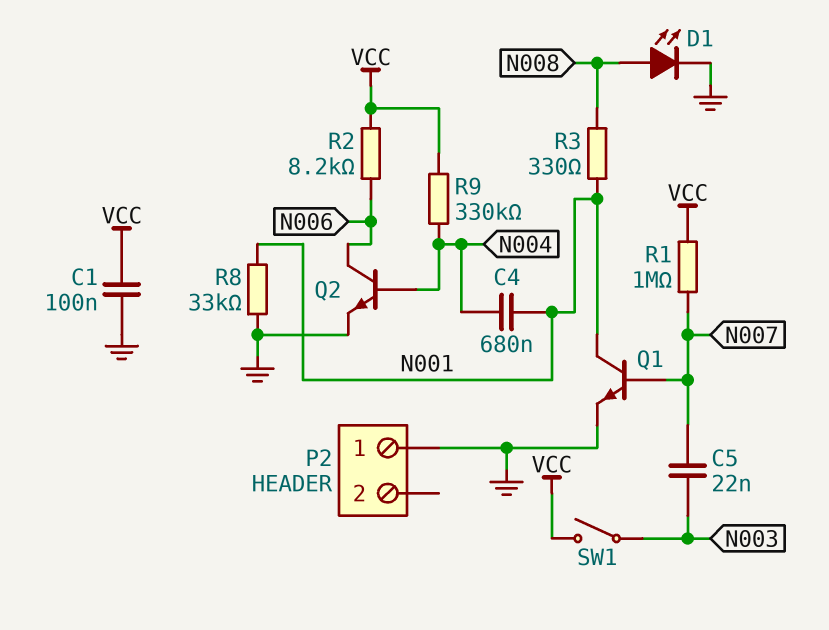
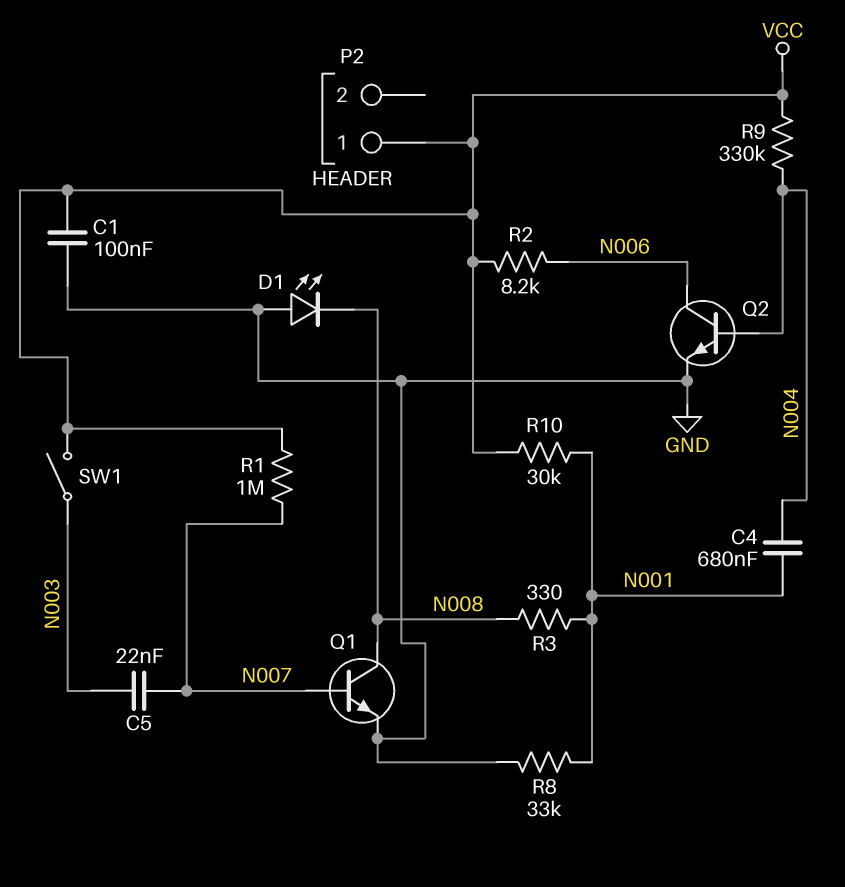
D1: LED (A N008, K GND) -> LED (A GND, K N008)
P2 pin 1: GND -> VCC
Q1: NPN (B N007, C N001, E GND) -> NPN (B N007, C N008, E GND)
R10: none -> 30k (N001, VCC)

